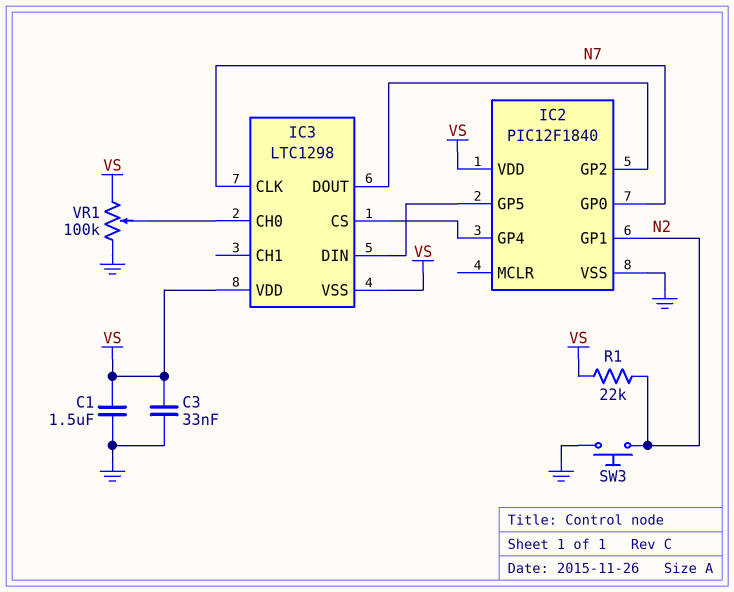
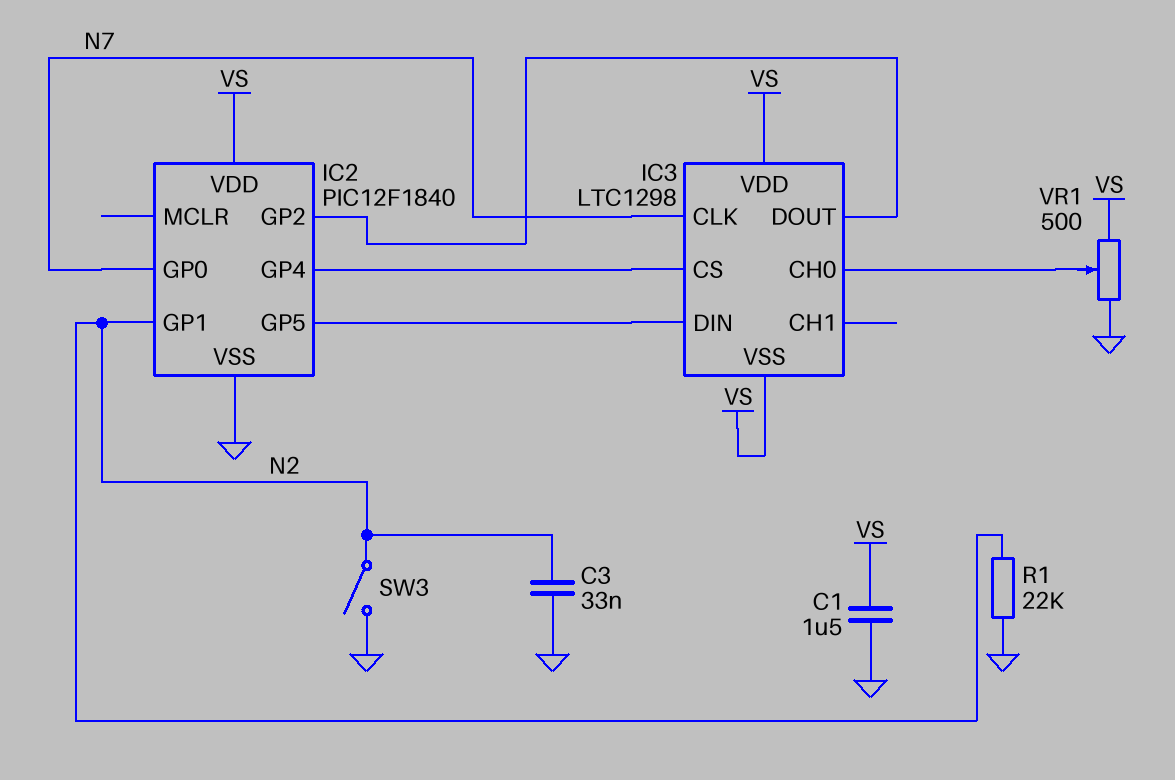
C3: 33nF (GND, VS) -> 33nF (GND, N2)
R1: 22k (N2, VS) -> 22k (GND, N2)
SW3: button (GND, N2) -> switch (GND, N2)
VR1: 100k (GND, VS, wiper IC3/CH0) -> 500 (GND, VS, wiper IC3/CH0)

